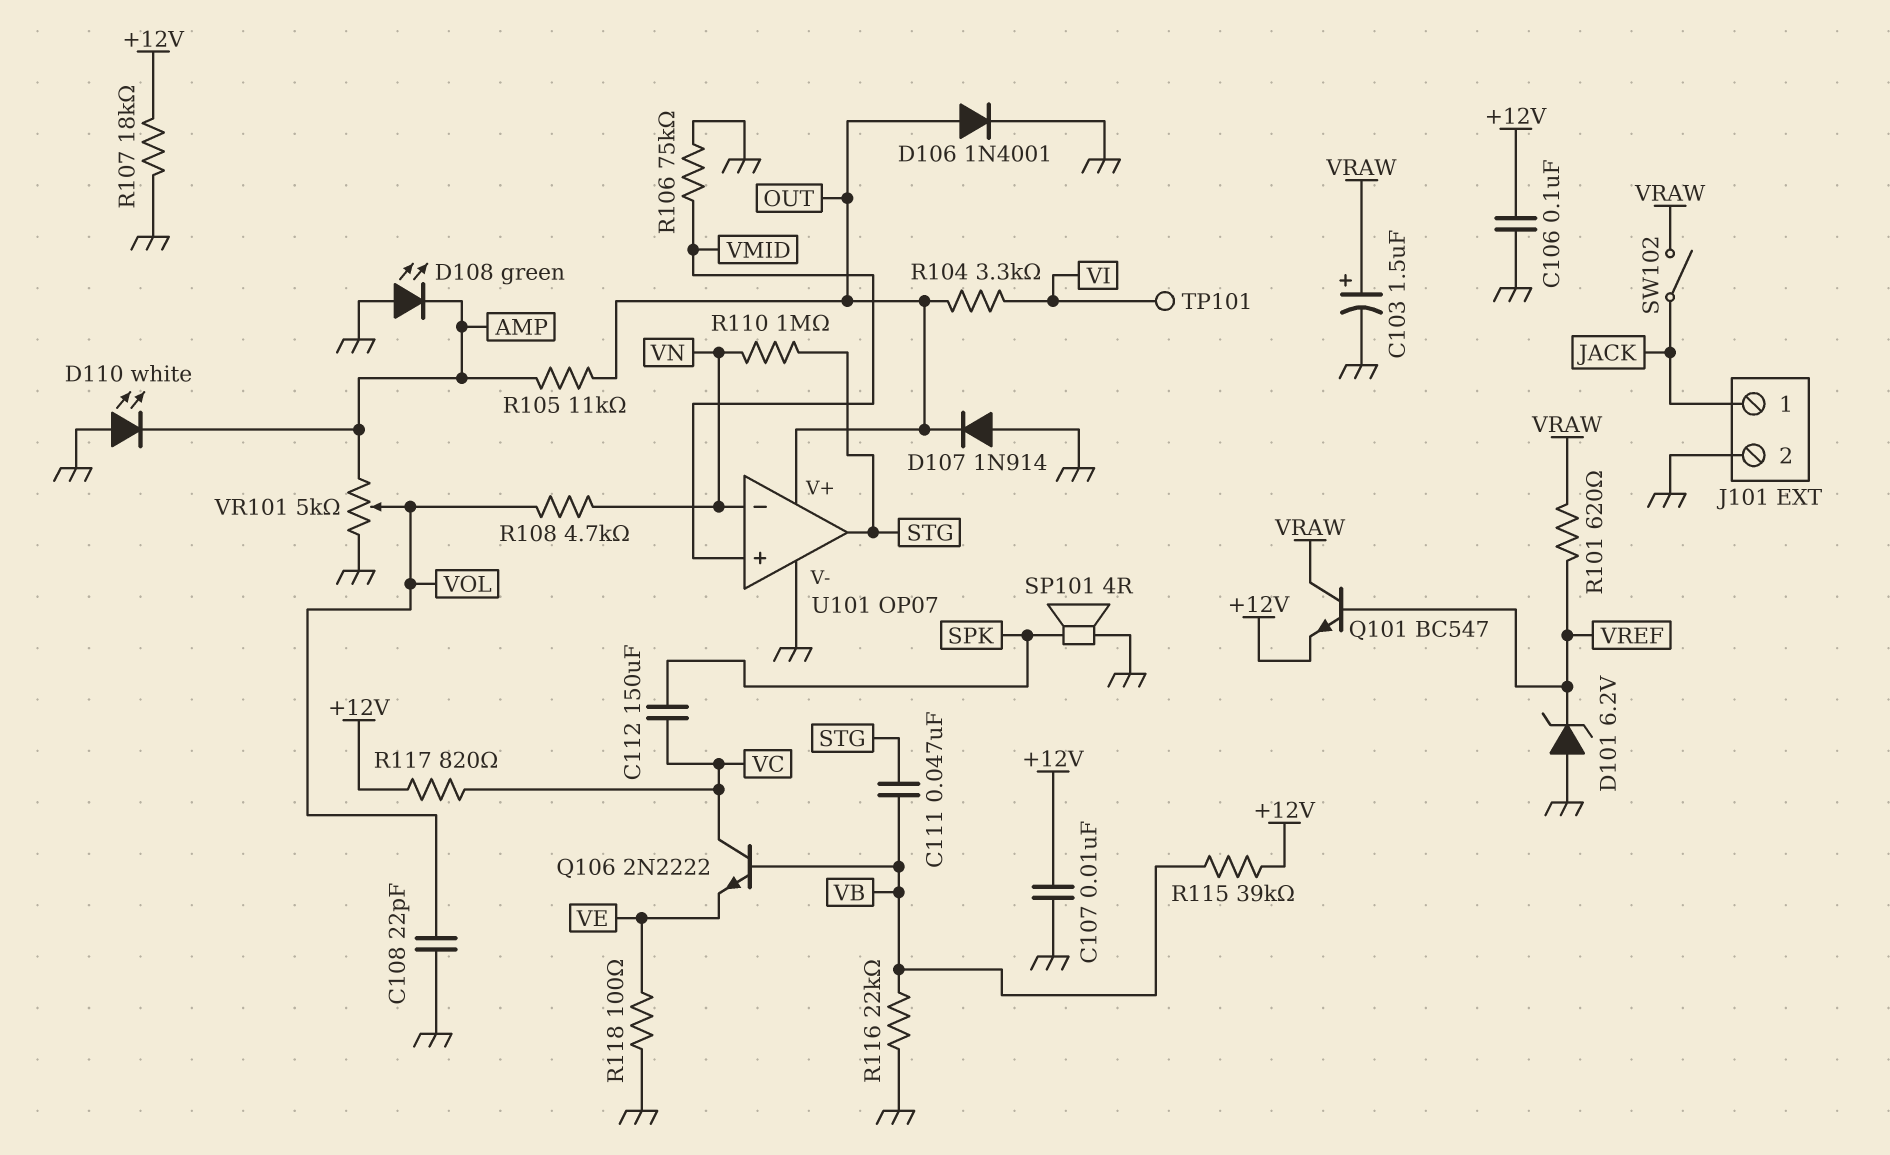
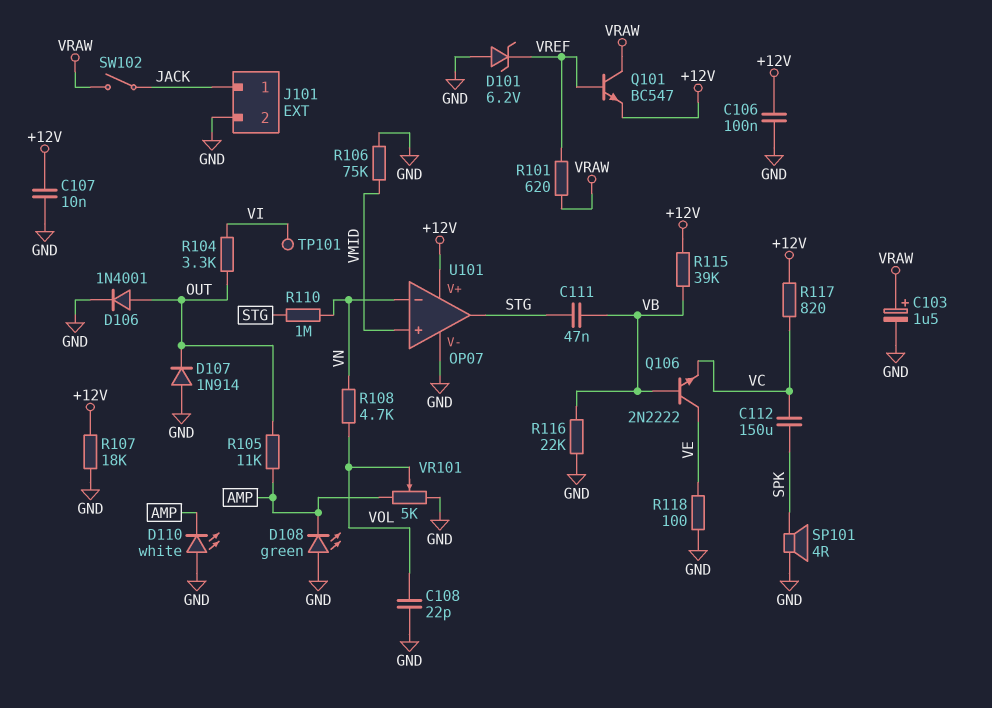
Q106: NPN 2N2222 (B VB, C VC, E VE) -> NPN 2N2222 (B VB, C VE, E VC)
U101 pin V+: OUT -> +12V

